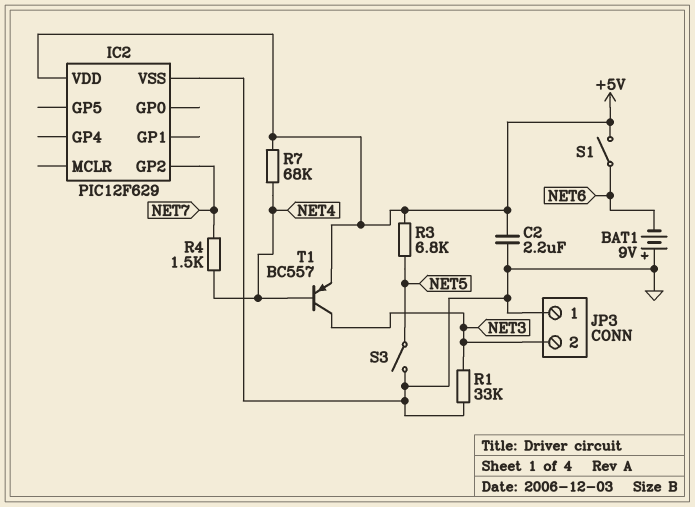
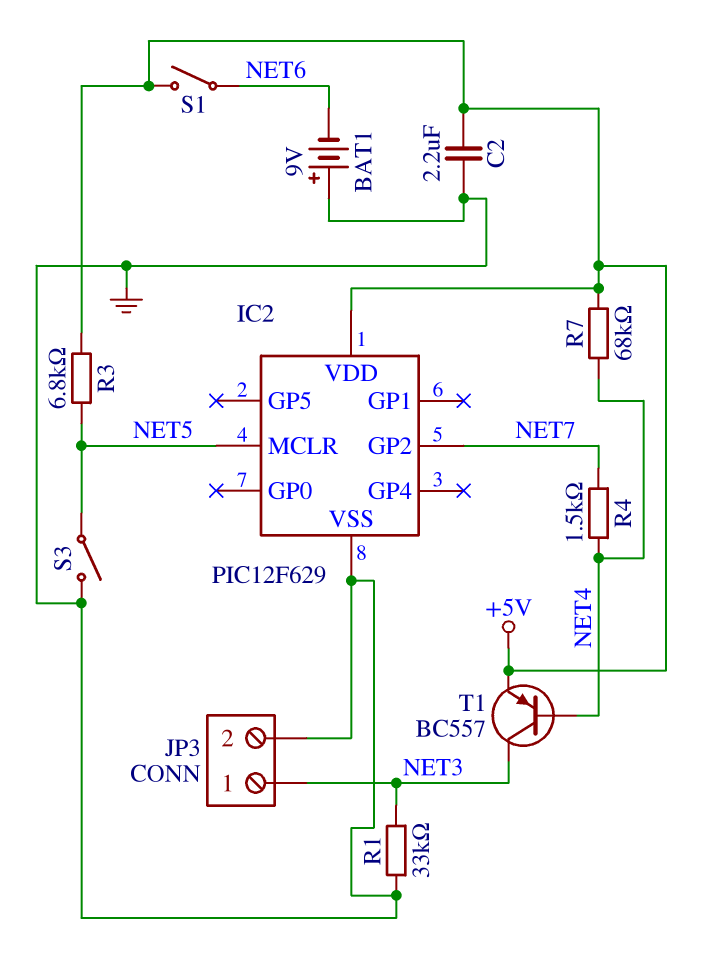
IC2 pin MCLR: none -> NET5
JP3 pin 1: GND -> NET3
JP3 pin 2: NET3 -> GND

